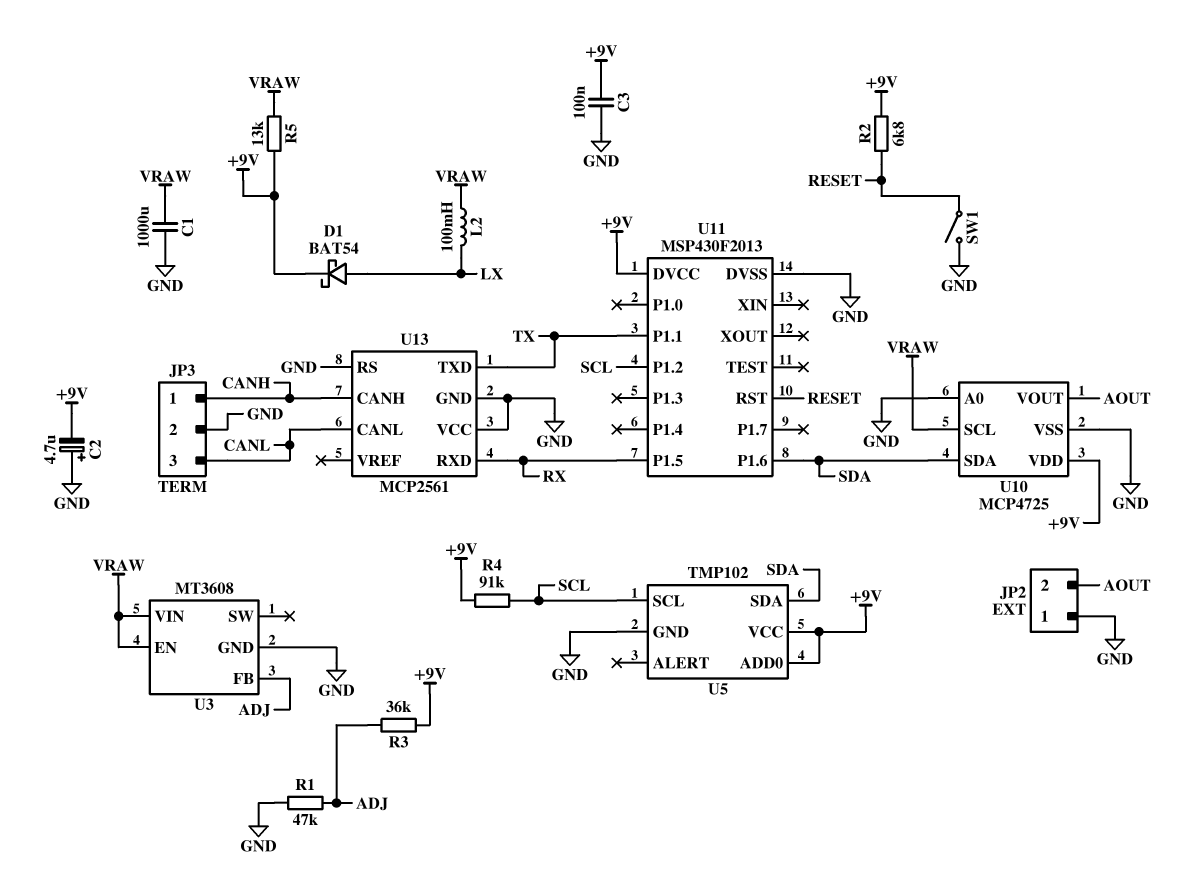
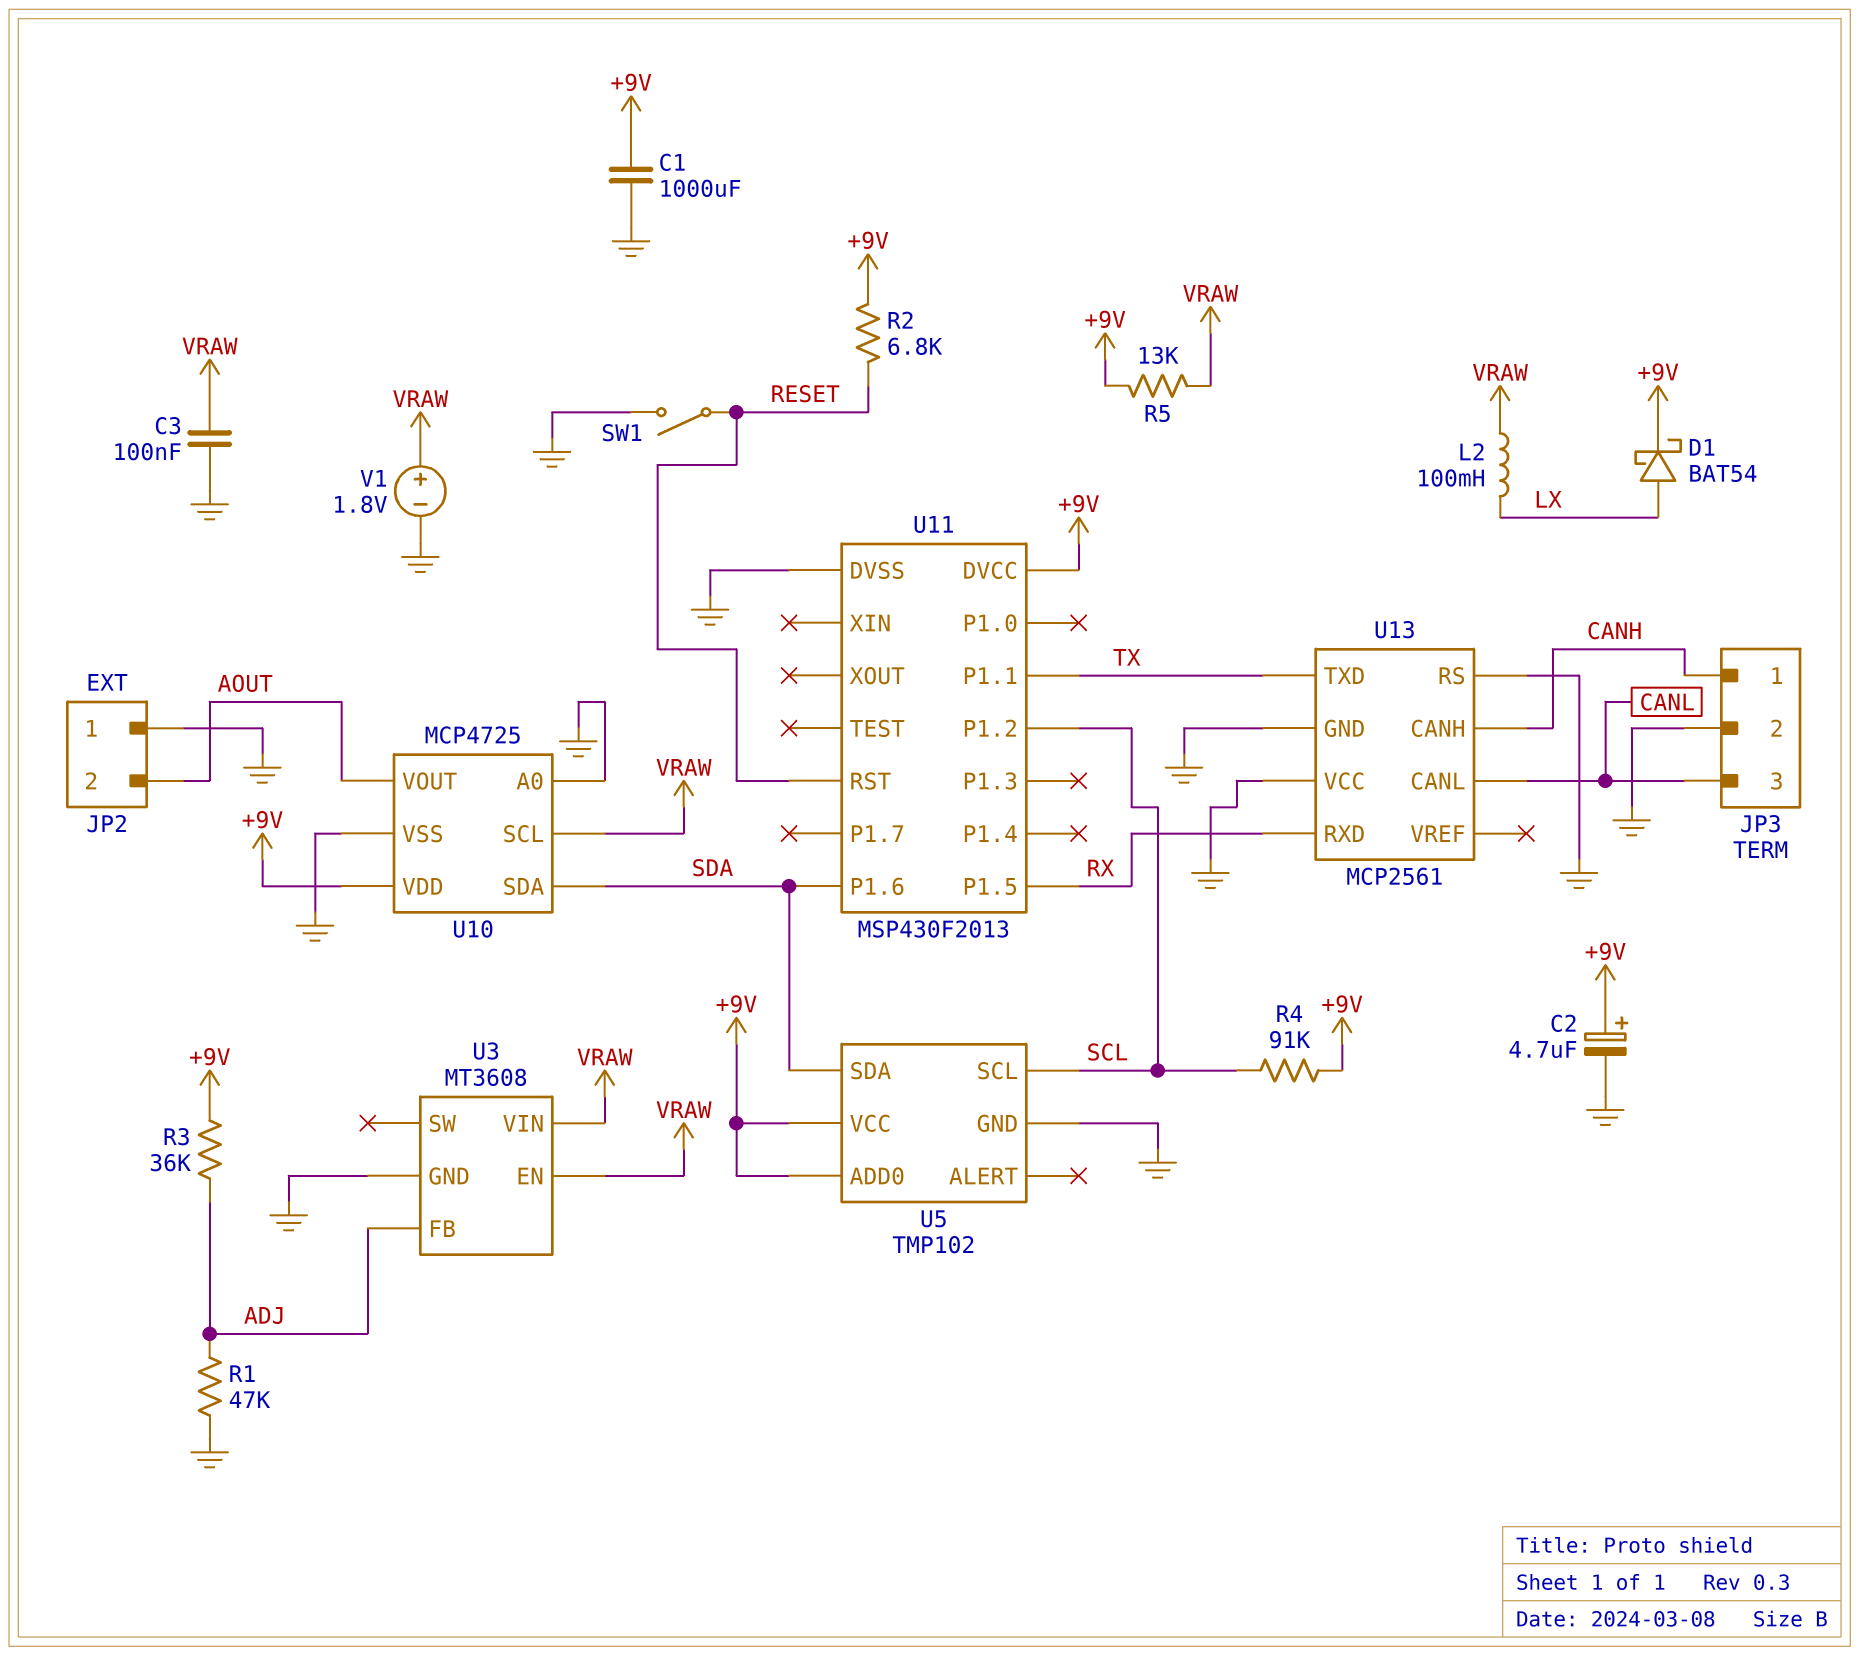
C1: 1000uF (GND, VRAW) -> 1000uF (+9V, GND)
C2: 4.7uF (plus GND, minus +9V) -> 4.7uF (plus +9V, minus GND)
C3: 100nF (+9V, GND) -> 100nF (GND, VRAW)
V1: none -> 1.8V (plus VRAW, minus GND)

